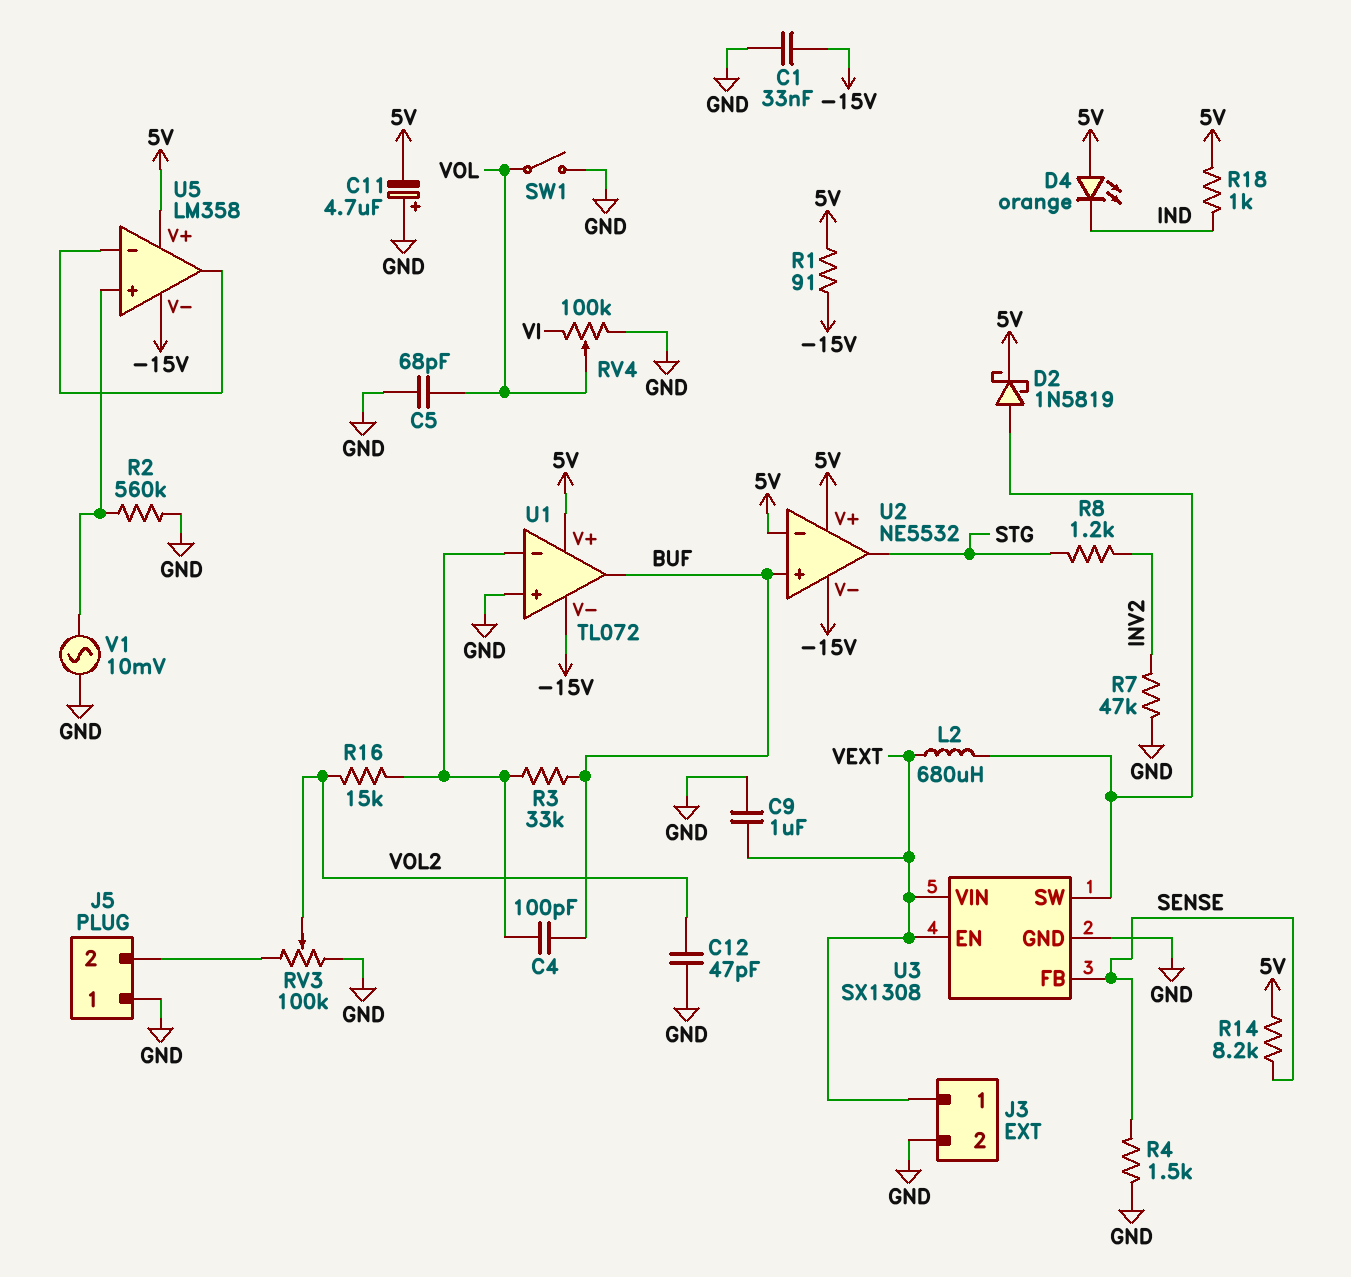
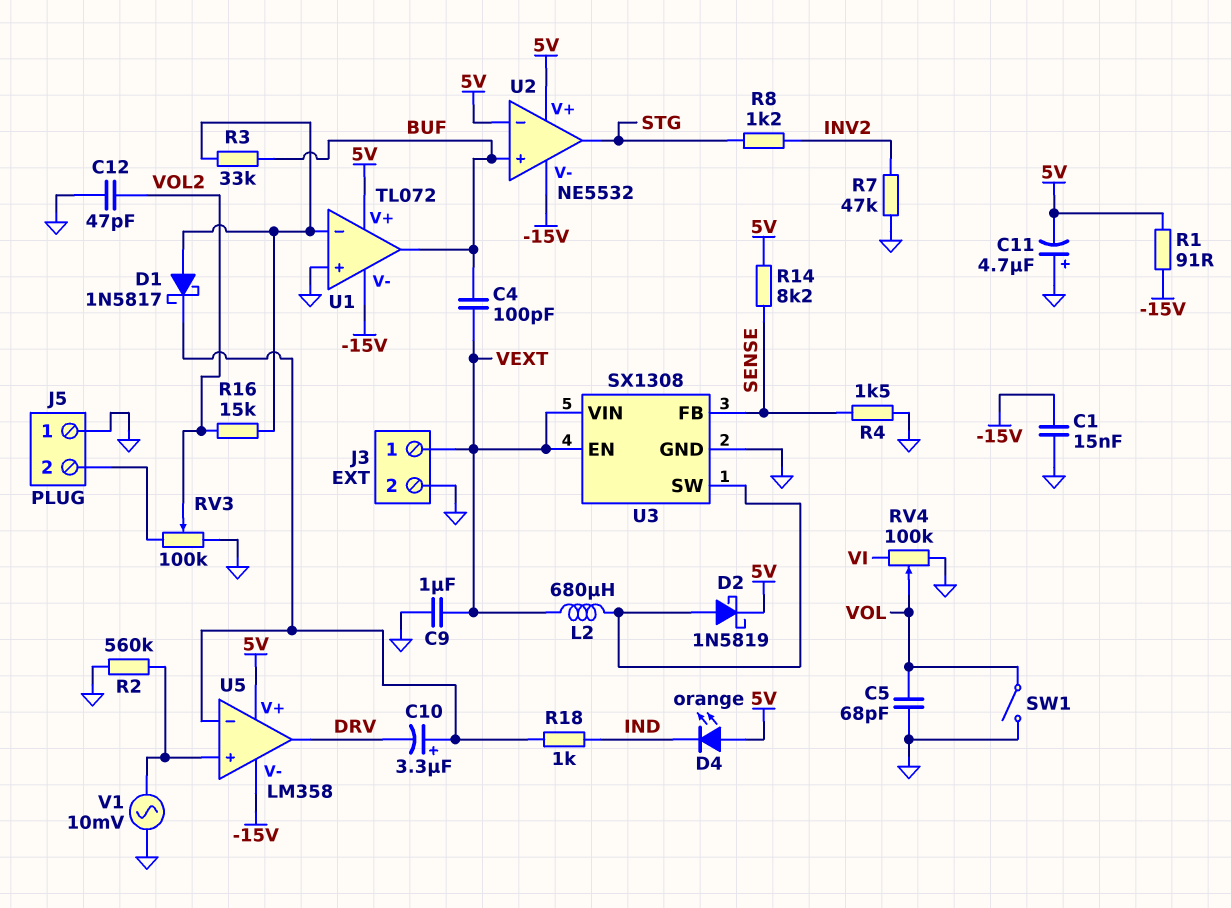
C1: 33nF (-15V, GND) -> 15nF (-15V, GND)
C4: 100pF (BUF, U1/in-) -> 100pF (BUF, VEXT)
C10: none -> 3.3uF (plus U5/in-, minus DRV)
D1: none -> schottky 1N5817 (A U1/in-, K U5/in-)
R18: 1k (5V, IND) -> 1k (IND, U5/in-)
U5 pin out: U5/in- -> DRV

